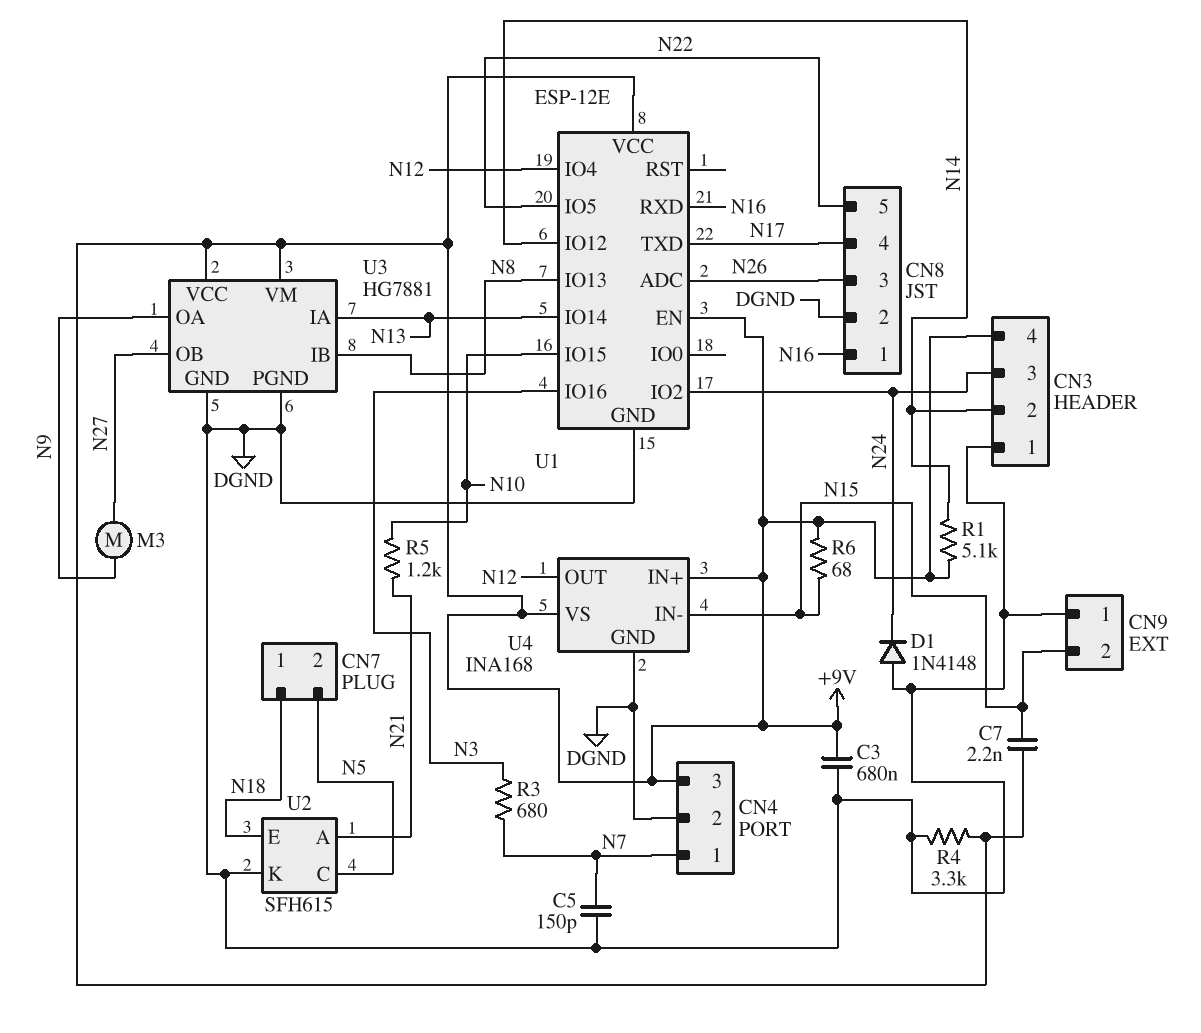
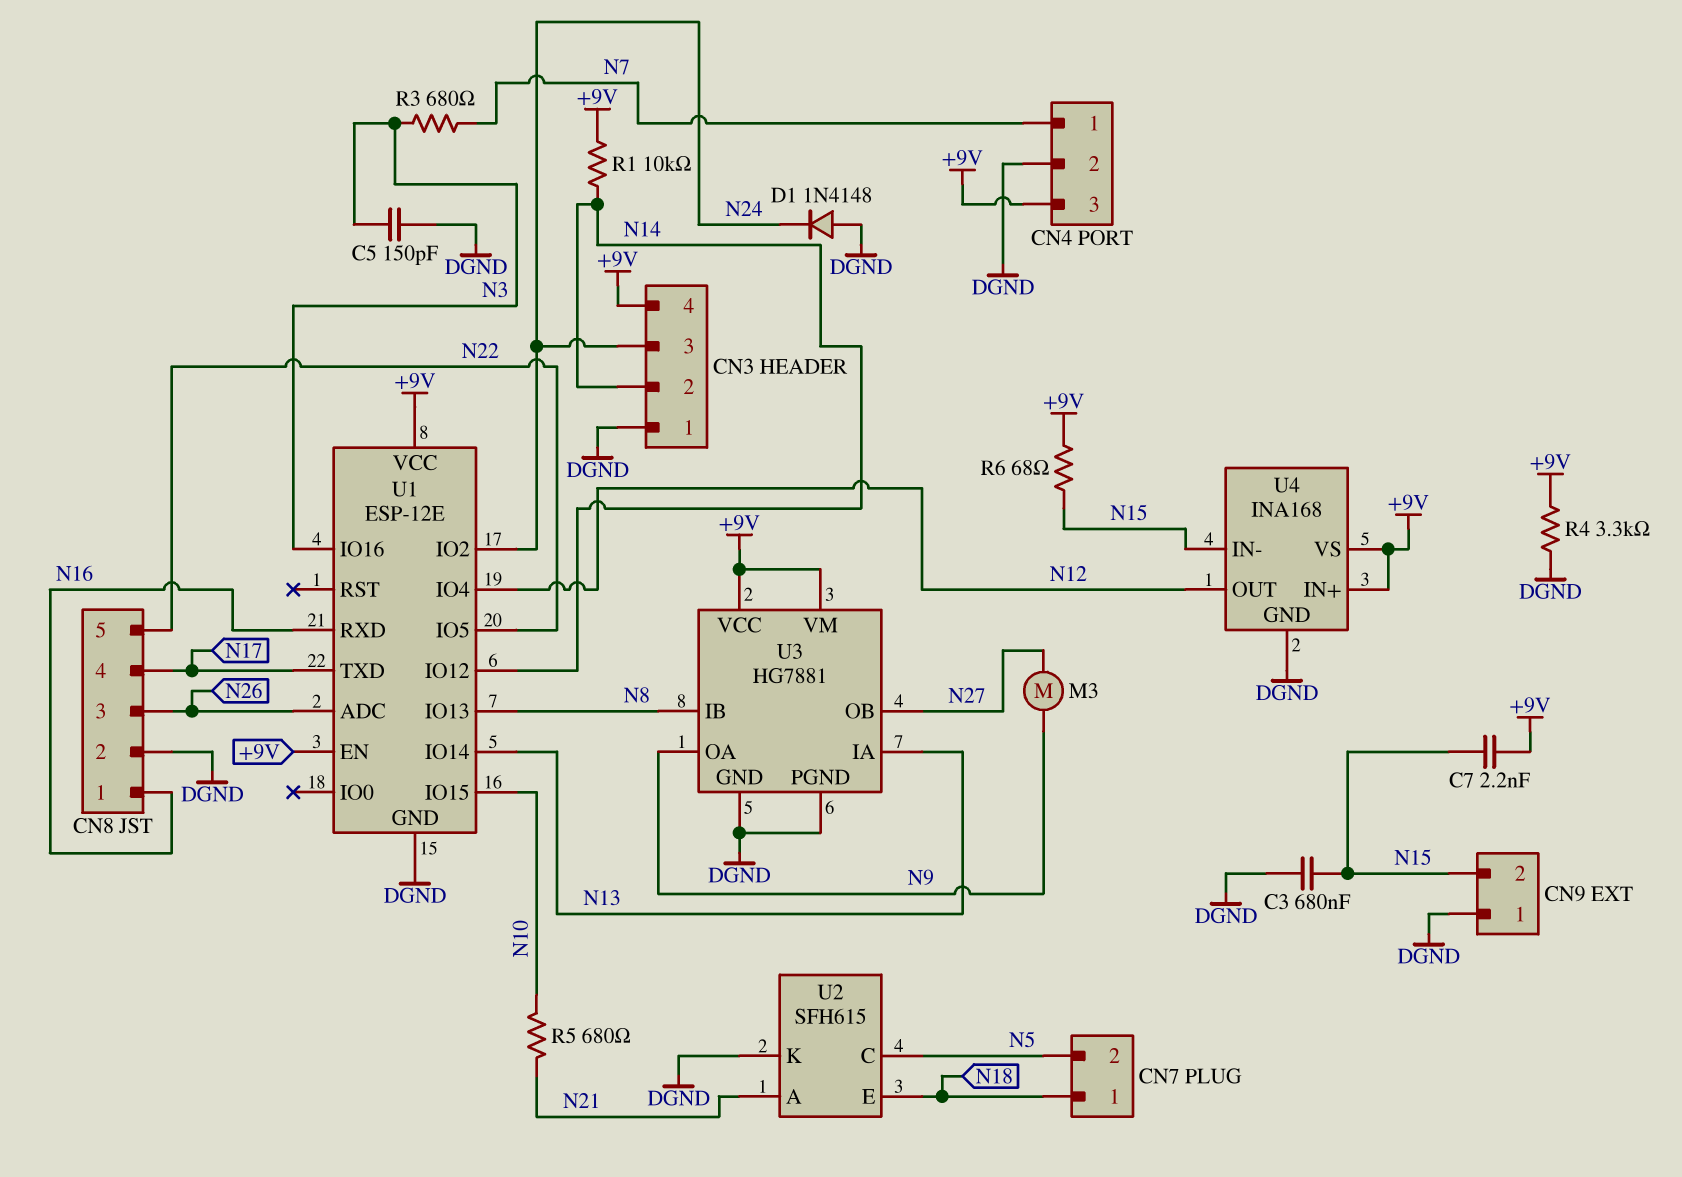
C3: 680nF (+9V, DGND) -> 680nF (DGND, N15)
C5: 150pF (DGND, N7) -> 150pF (DGND, N3)
R1: 5.1k (+9V, N14) -> 10k (+9V, N14)
R5: 1.2k (N10, N21) -> 680 (N10, N21)

